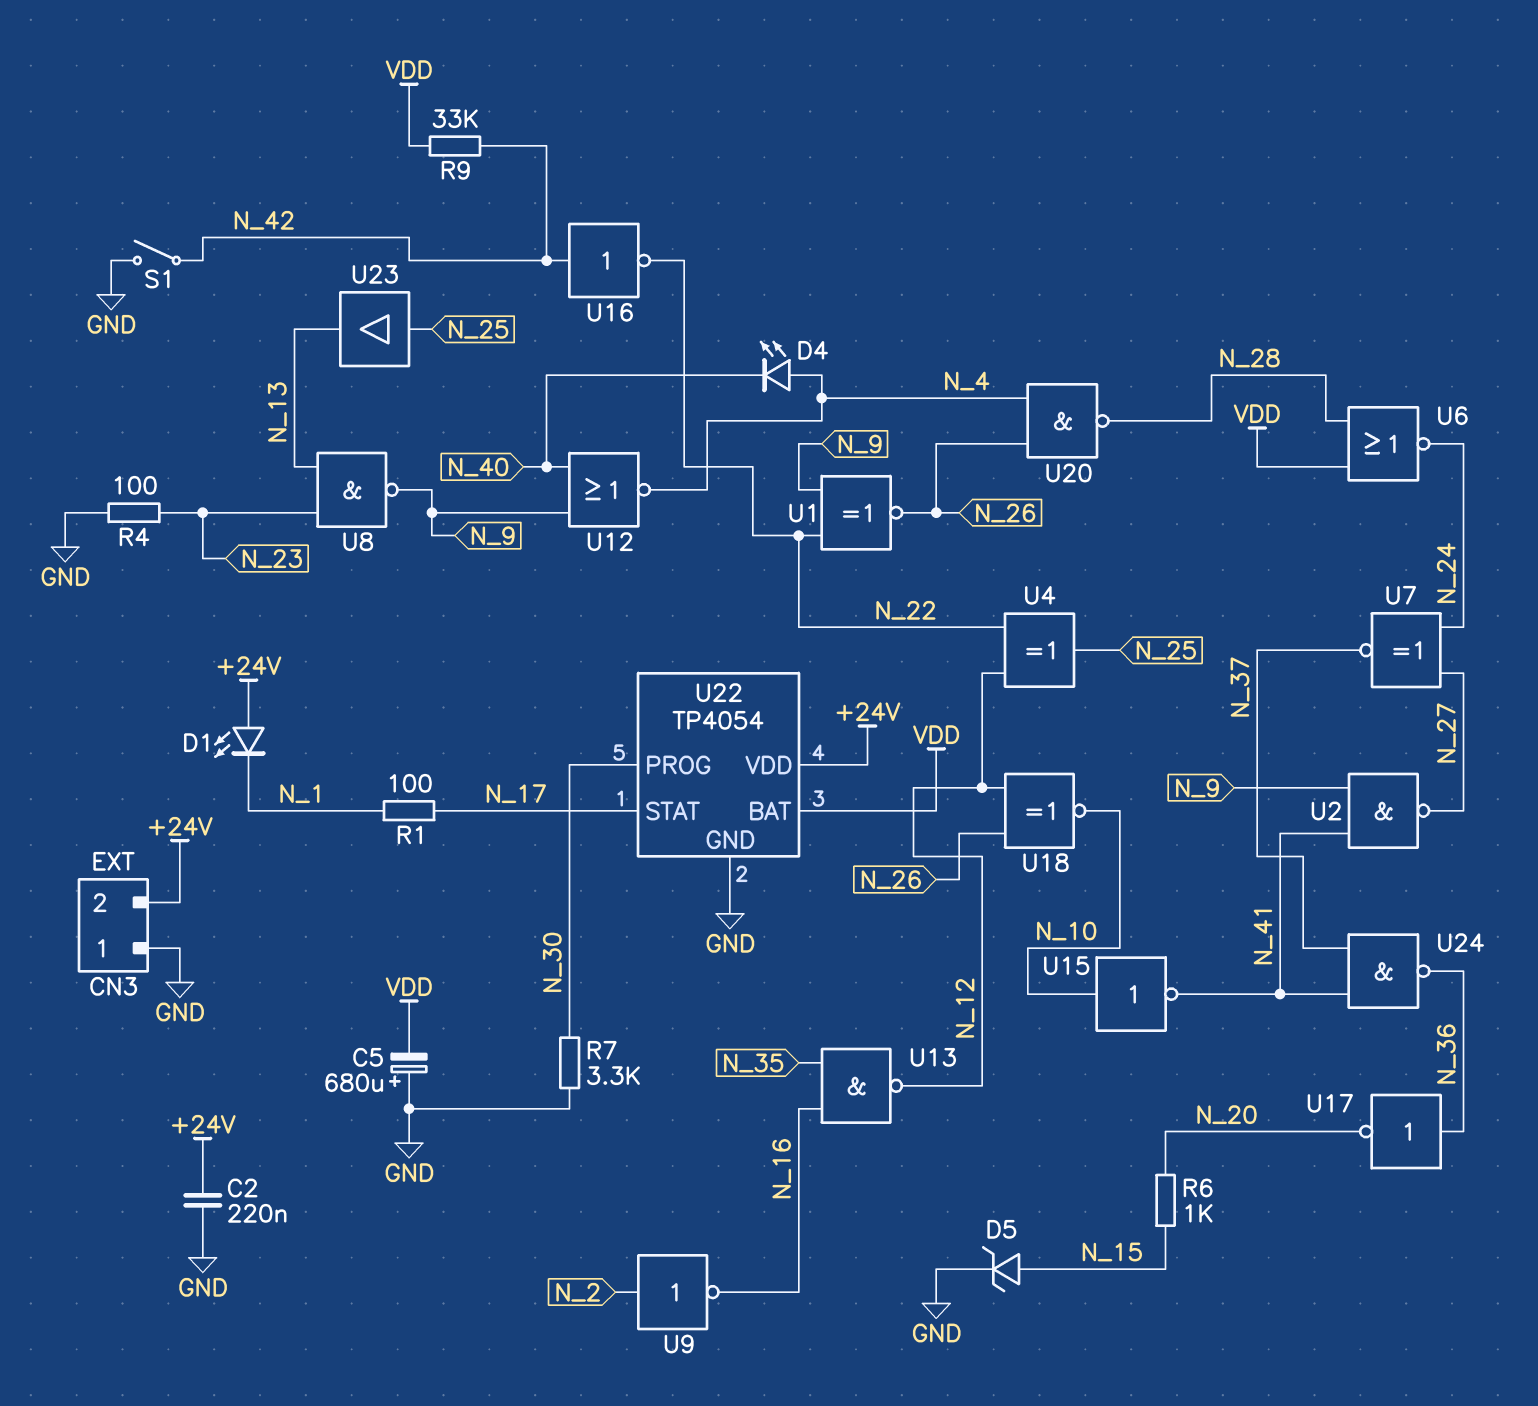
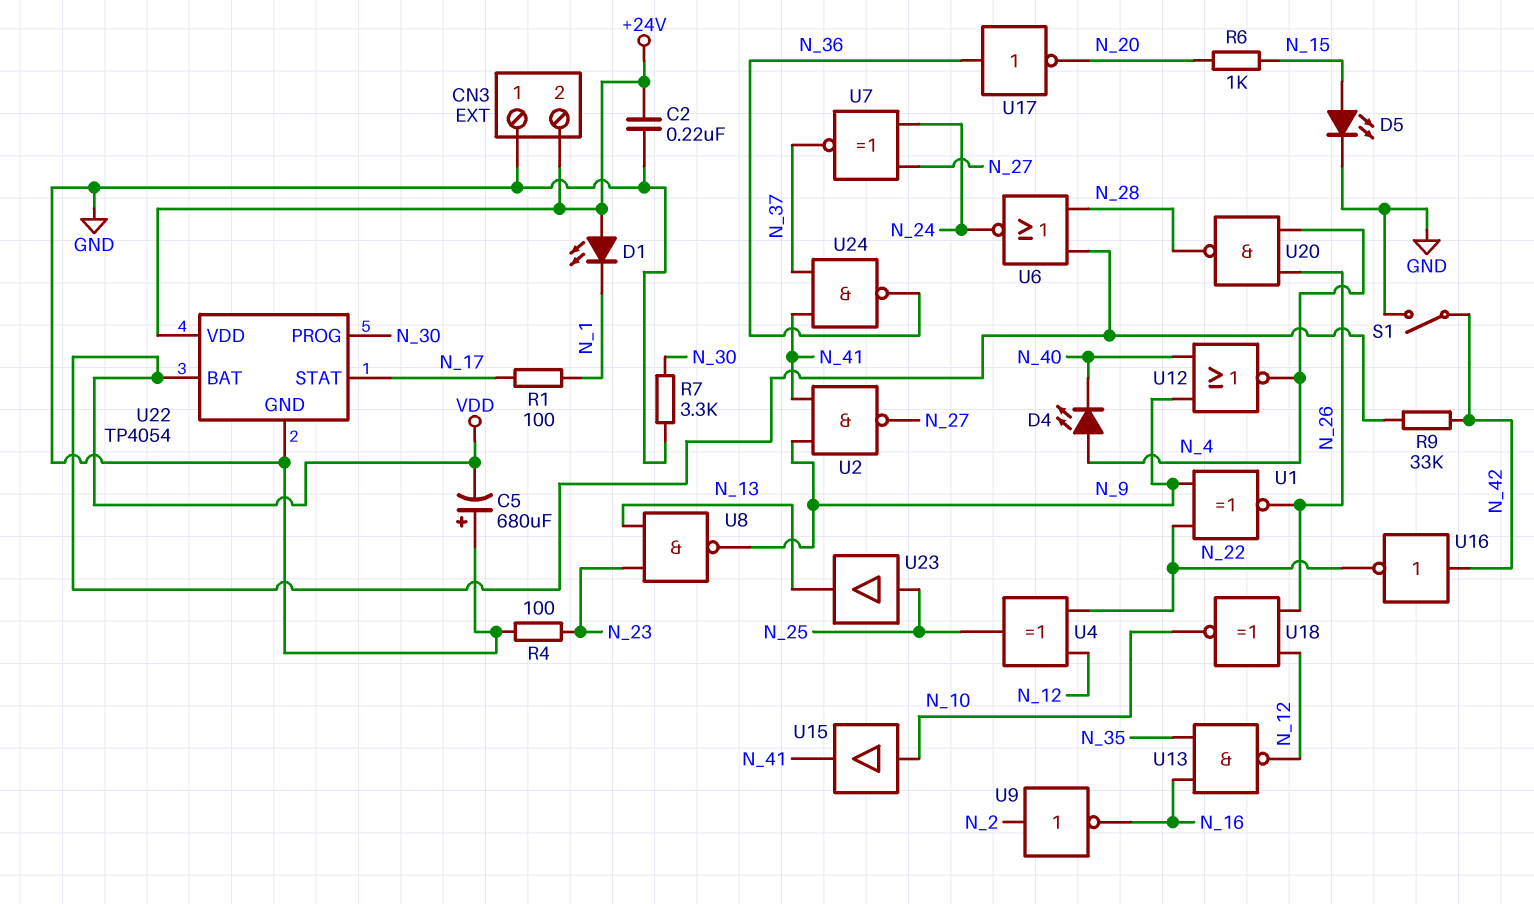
D5: zener (A N_15, K GND) -> LED (A N_15, K GND)
U15: NOT (in N_10, out N_41) -> buffer (in N_10, out N_41)

